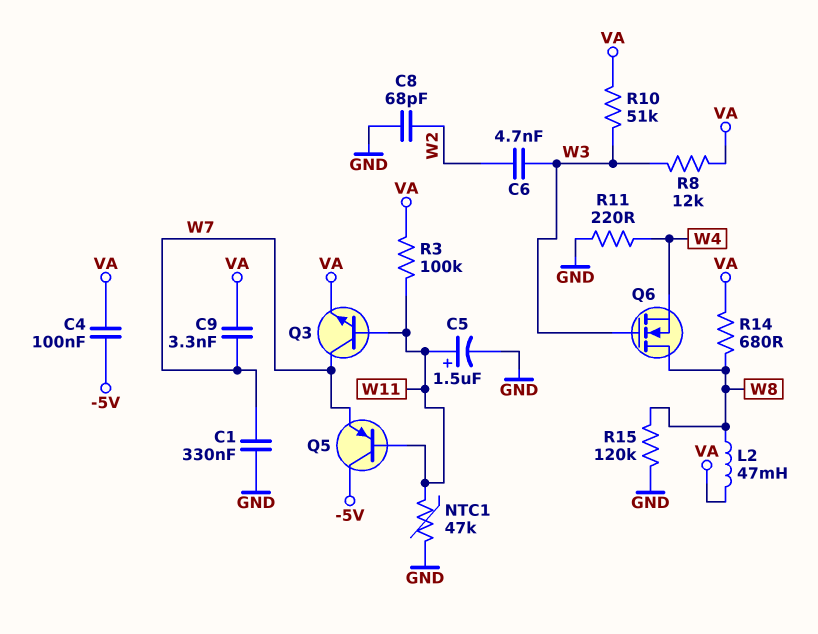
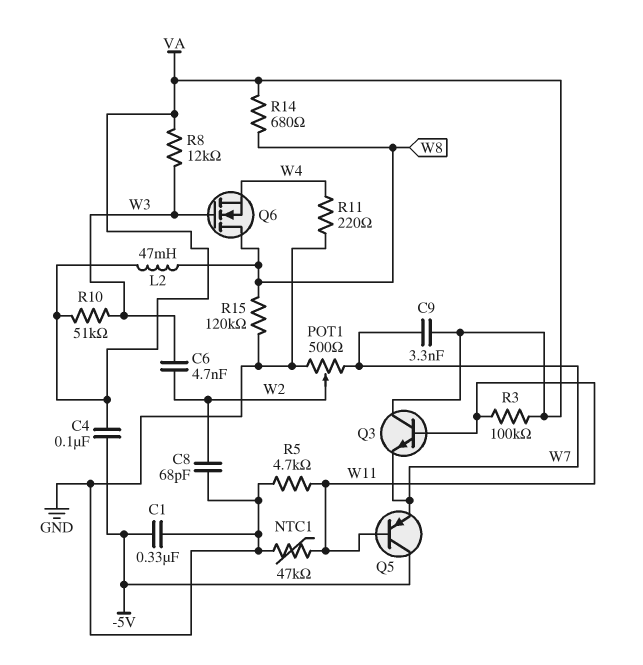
C1: 330nF (GND, W7) -> 330nF (-5V, GND)
C5: 1.5uF (plus W11, minus GND) -> none
POT1: none -> 500 (GND, W7, wiper W2)
Q3: NPN (B W11, C W7, E VA) -> NPN (B W11, C VA, E W7)
R5: none -> 4.7k (GND, W11)

